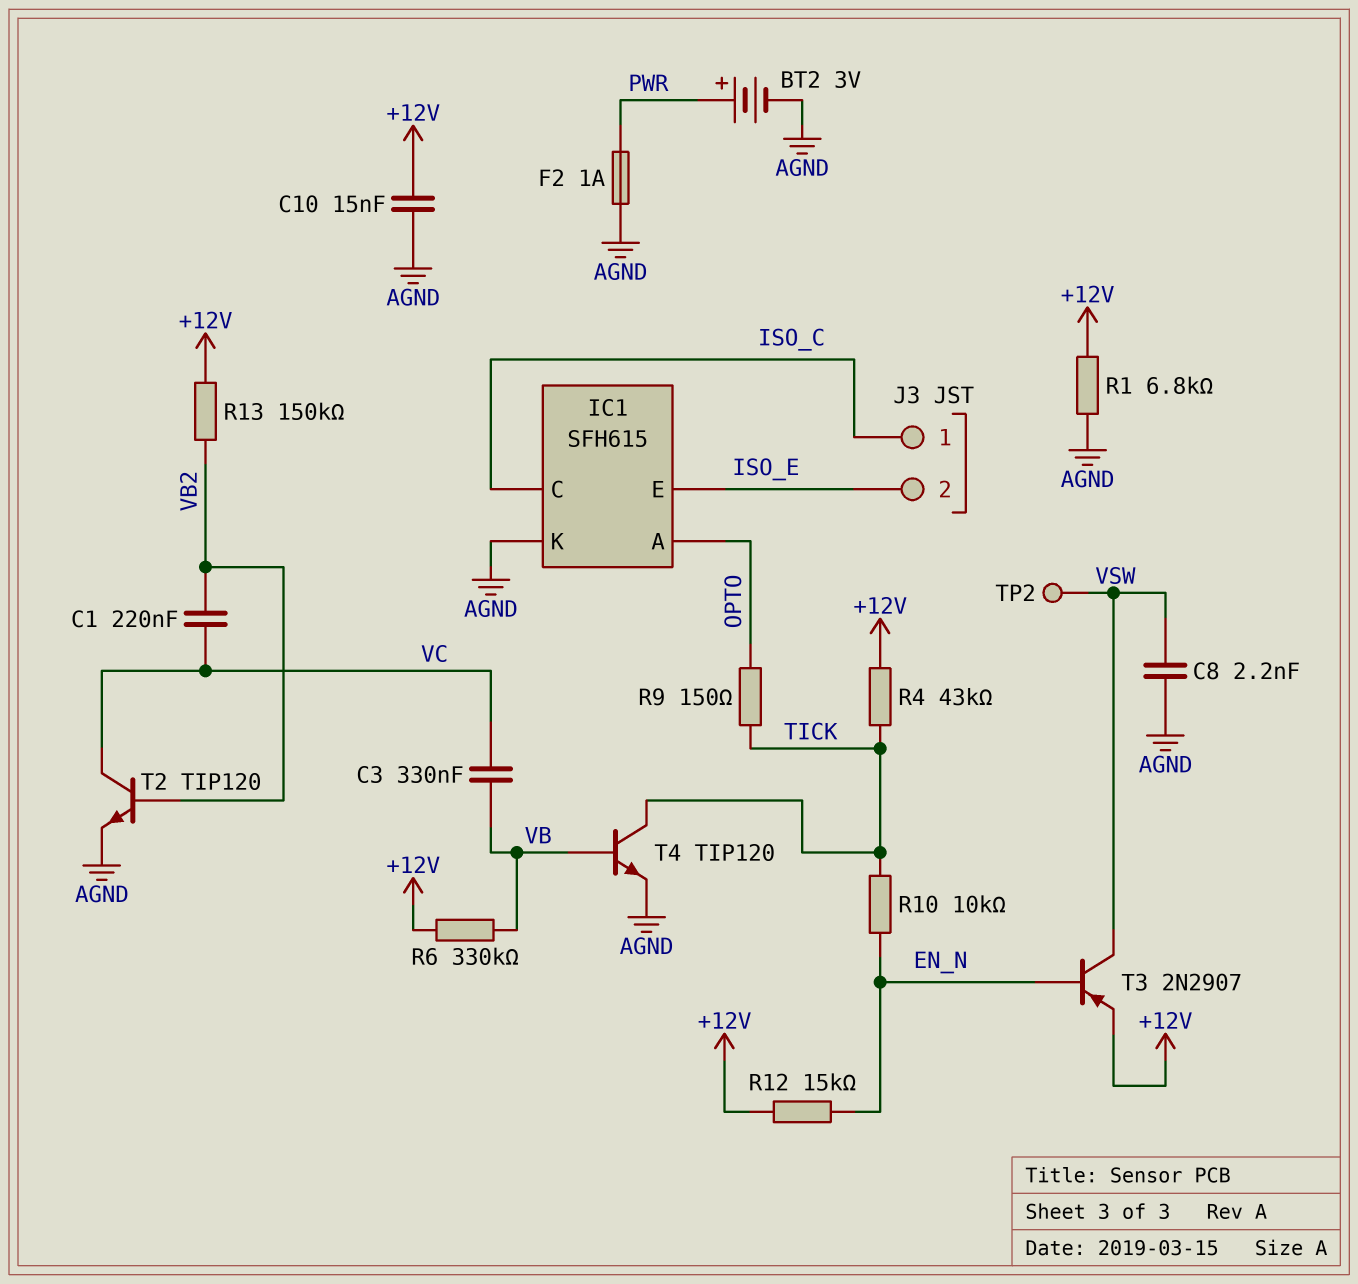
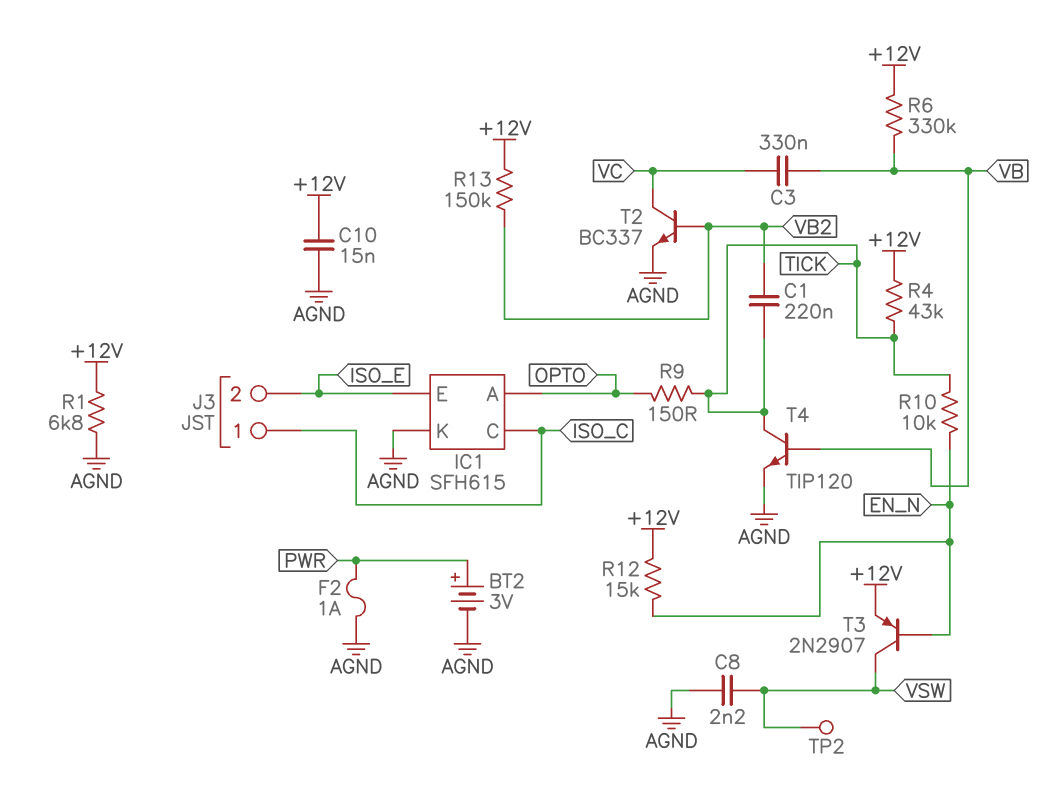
C1: 220nF (VB2, VC) -> 220nF (TICK, VB2)
T2: NPN TIP120 (B VB2, C VC, E AGND) -> NPN BC337 (B VB2, C VC, E AGND)

